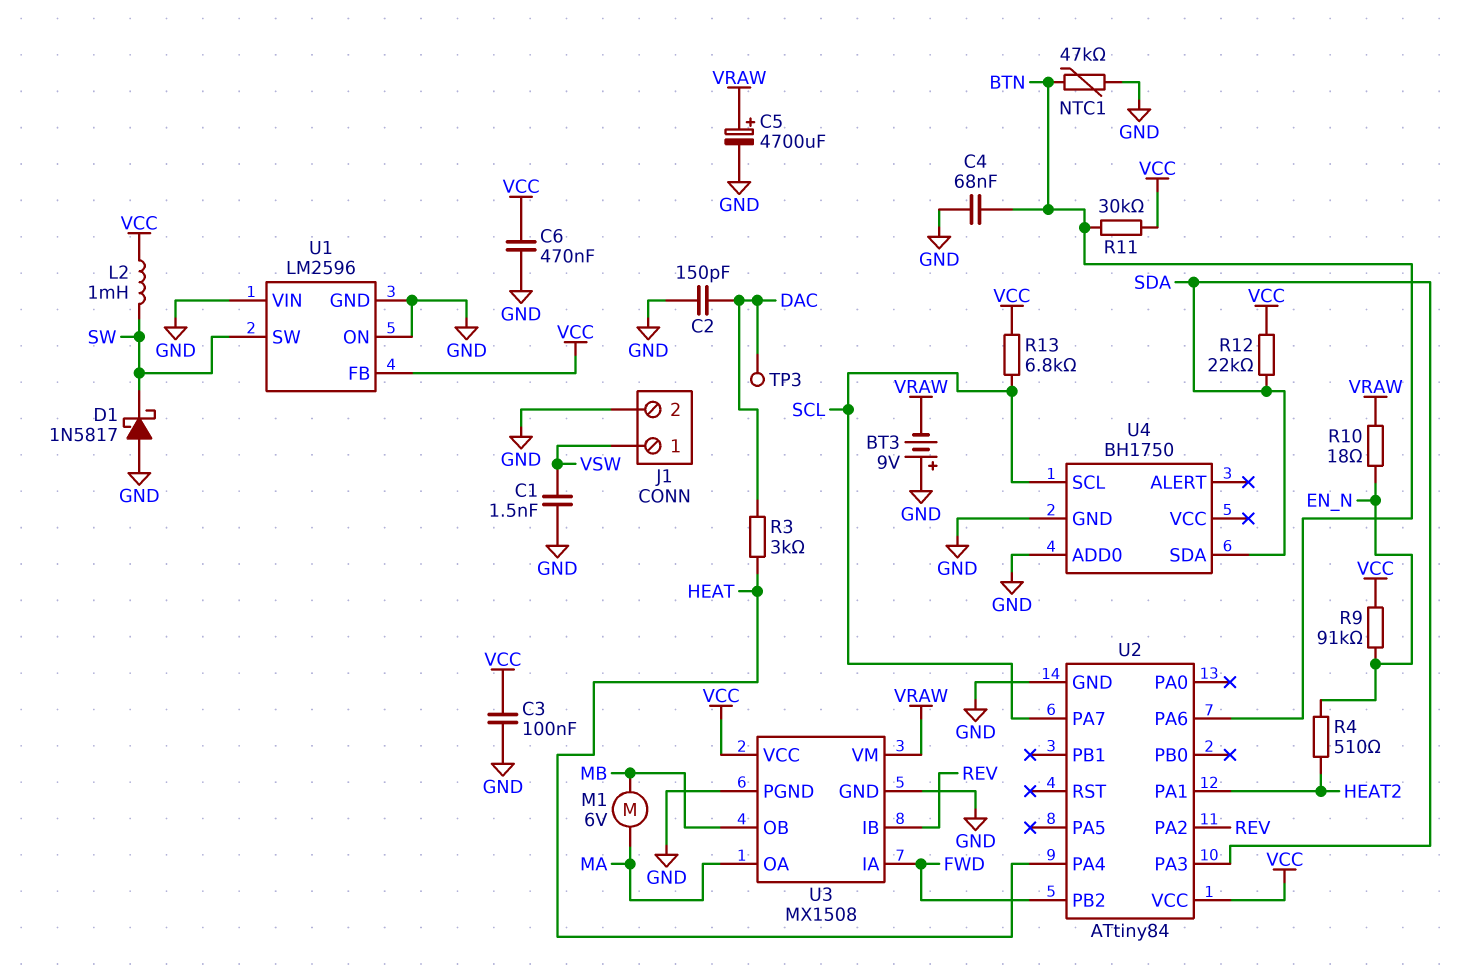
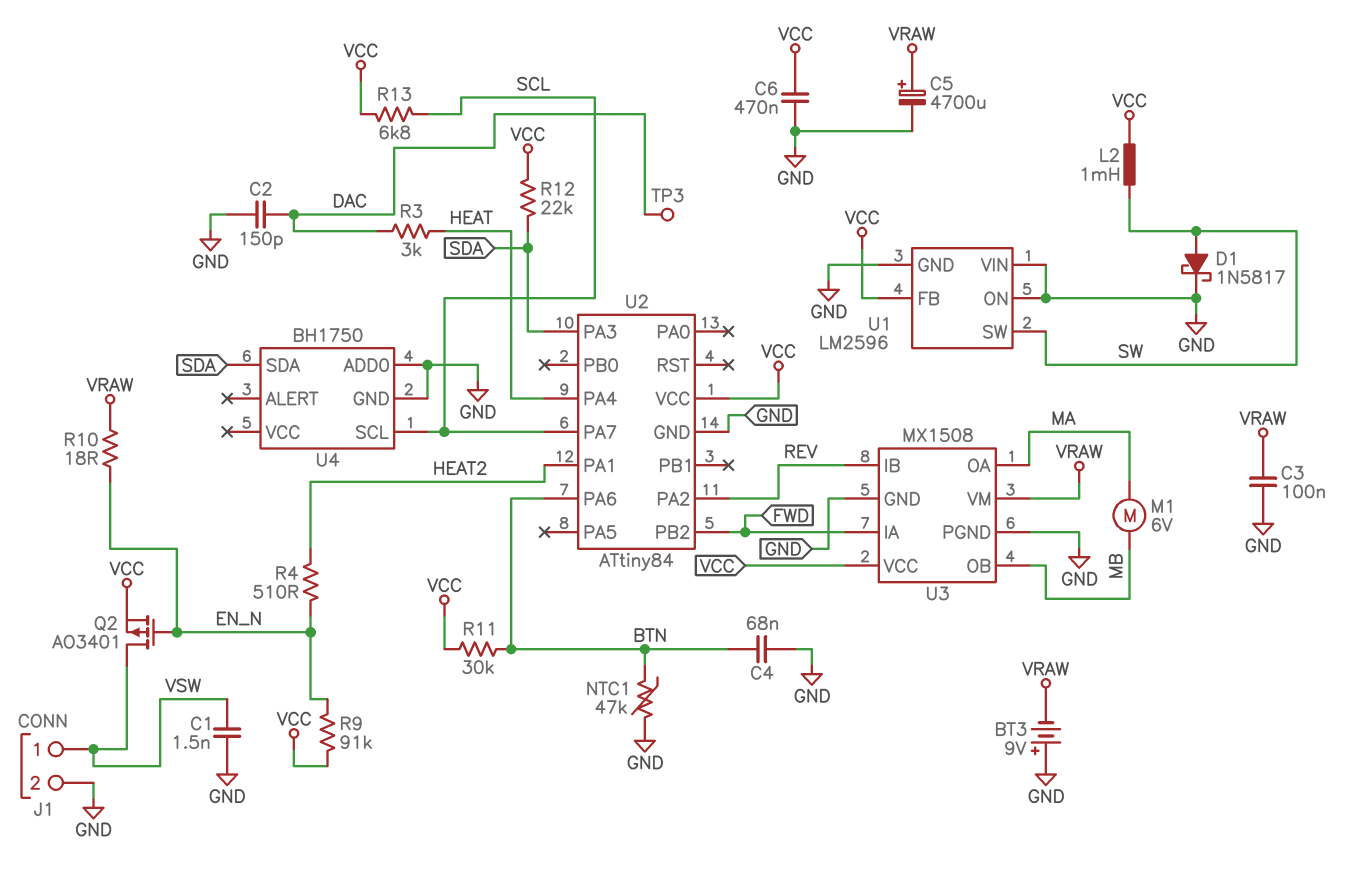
C3: 100nF (GND, VCC) -> 100nF (GND, VRAW)
D1: schottky 1N5817 (A GND, K SW) -> schottky 1N5817 (A SW, K GND)
Q2: none -> PMOS AO3401 (G EN_N, D VSW, S VCC)

